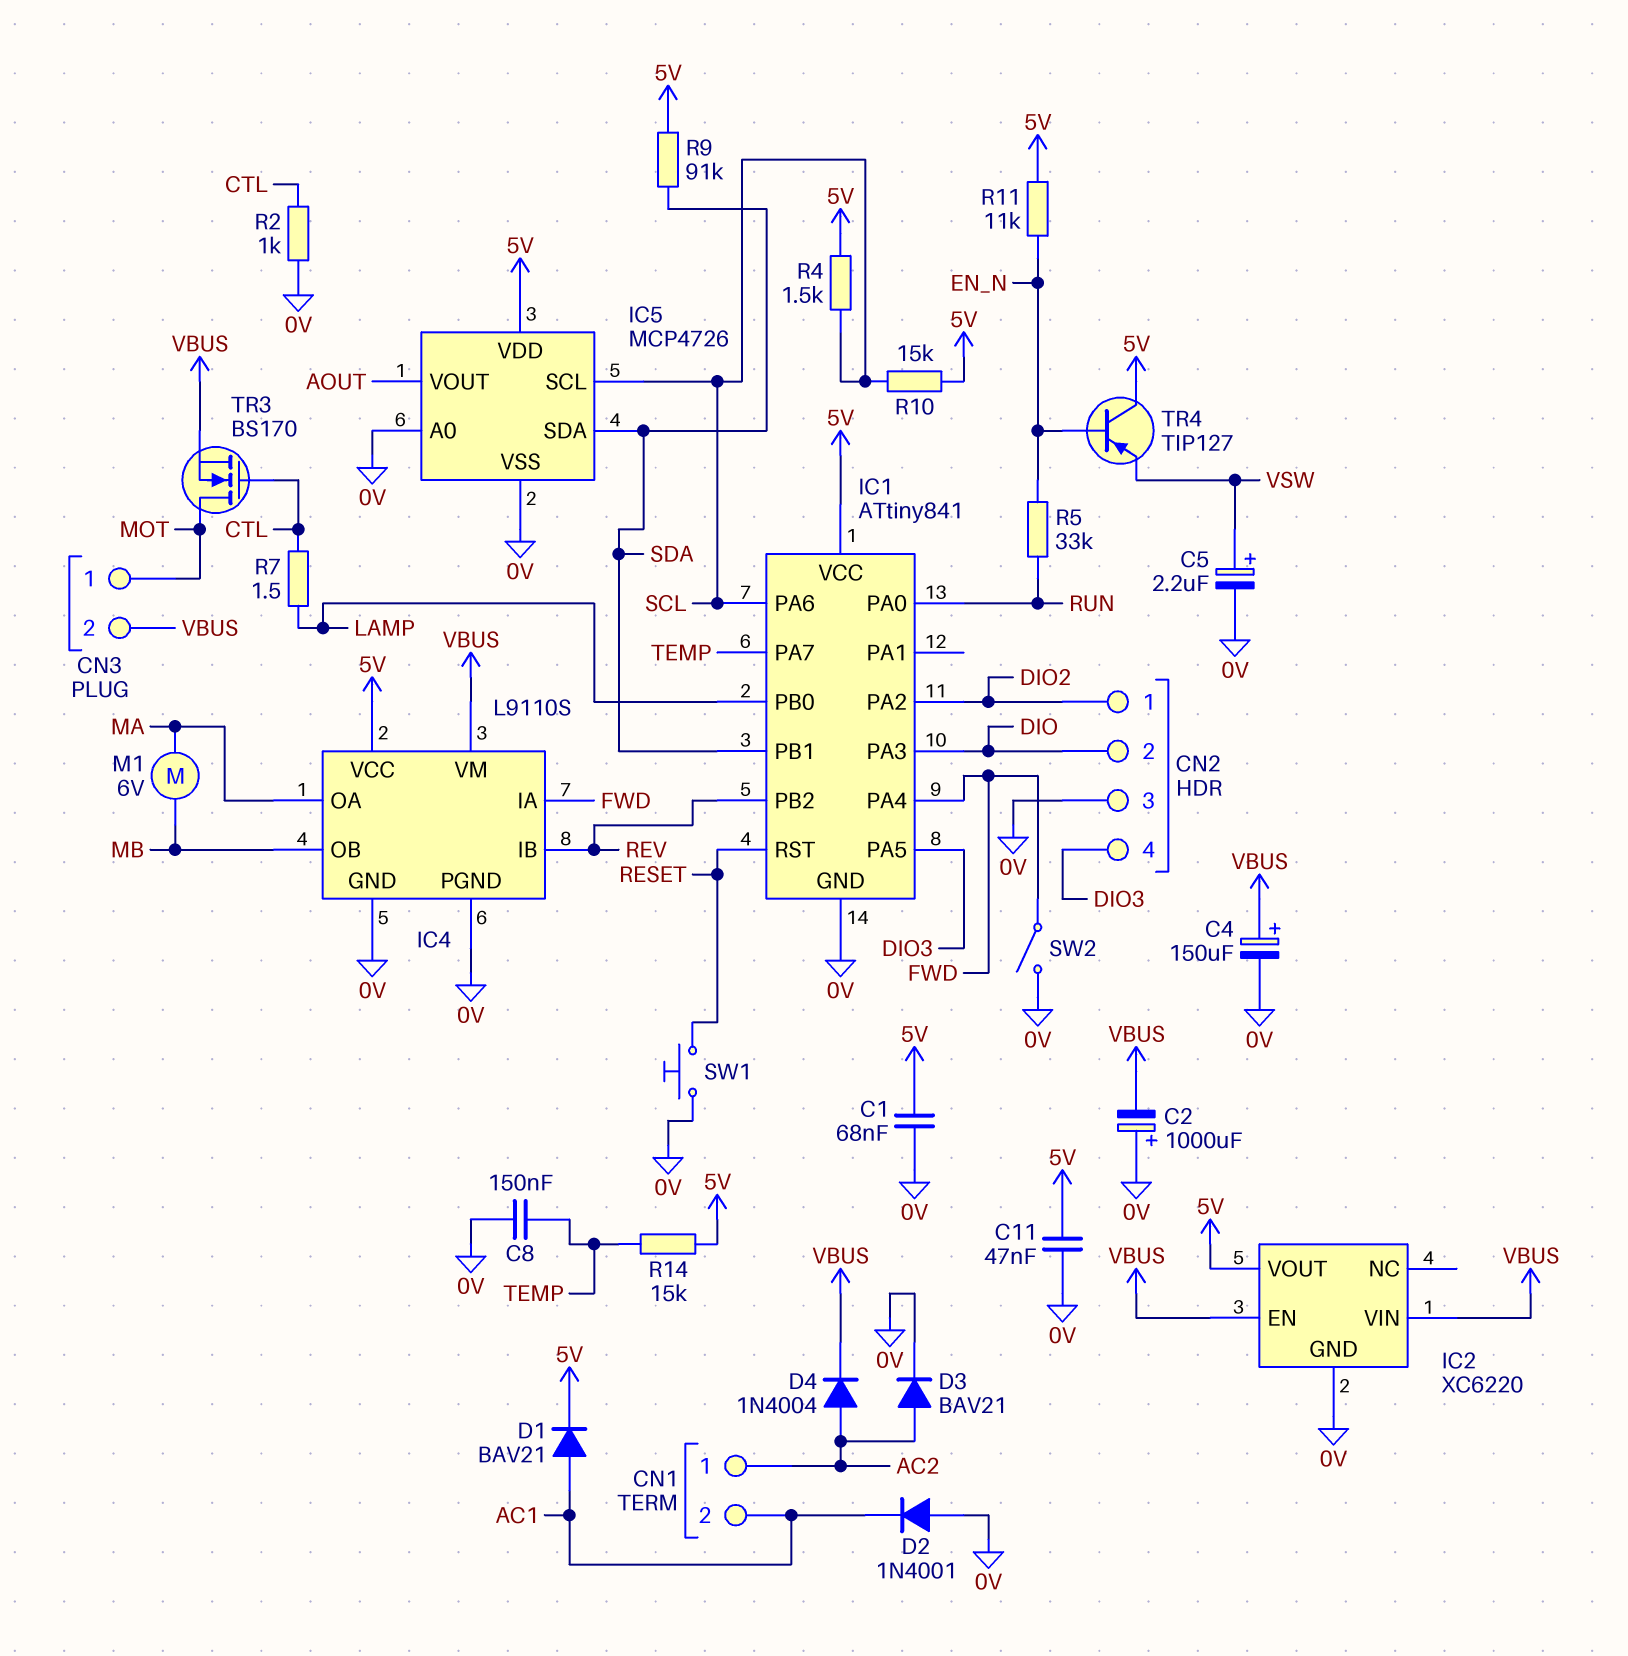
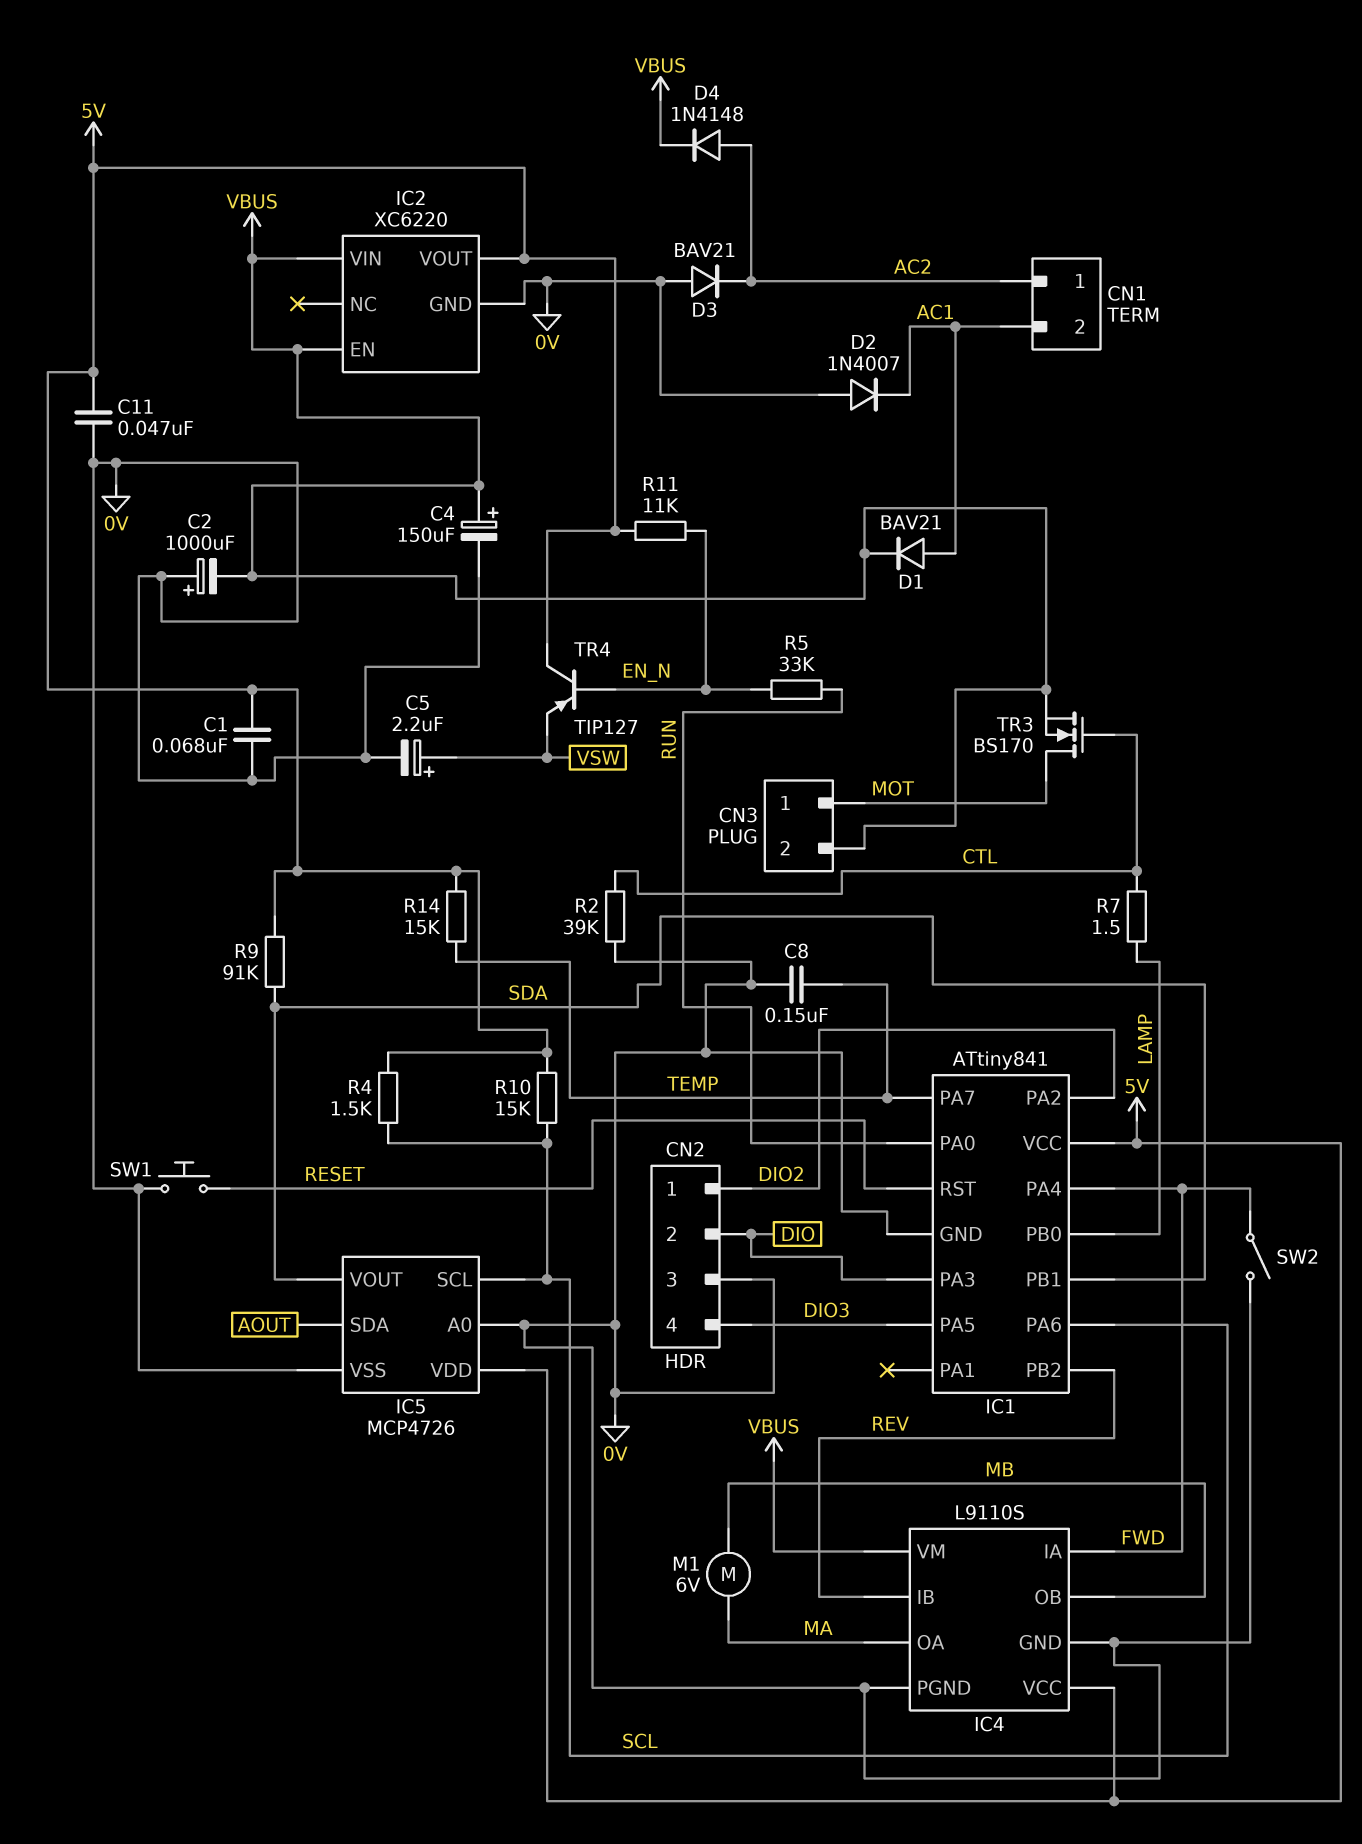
D1: diode BAV21 (A AC1, K 5V) -> diode BAV21 (A AC1, K VBUS)
D2: diode 1N4001 (A 0V, K AC1) -> diode 1N4007 (A 0V, K AC1)
D3: diode BAV21 (A AC2, K 0V) -> diode BAV21 (A 0V, K AC2)
D4: diode 1N4004 (A AC2, K VBUS) -> diode 1N4148 (A AC2, K VBUS)
IC5 pin SDA: SDA -> AOUT
IC5 pin VOUT: AOUT -> SDA
R2: 1k (0V, CTL) -> 39k (0V, CTL)

